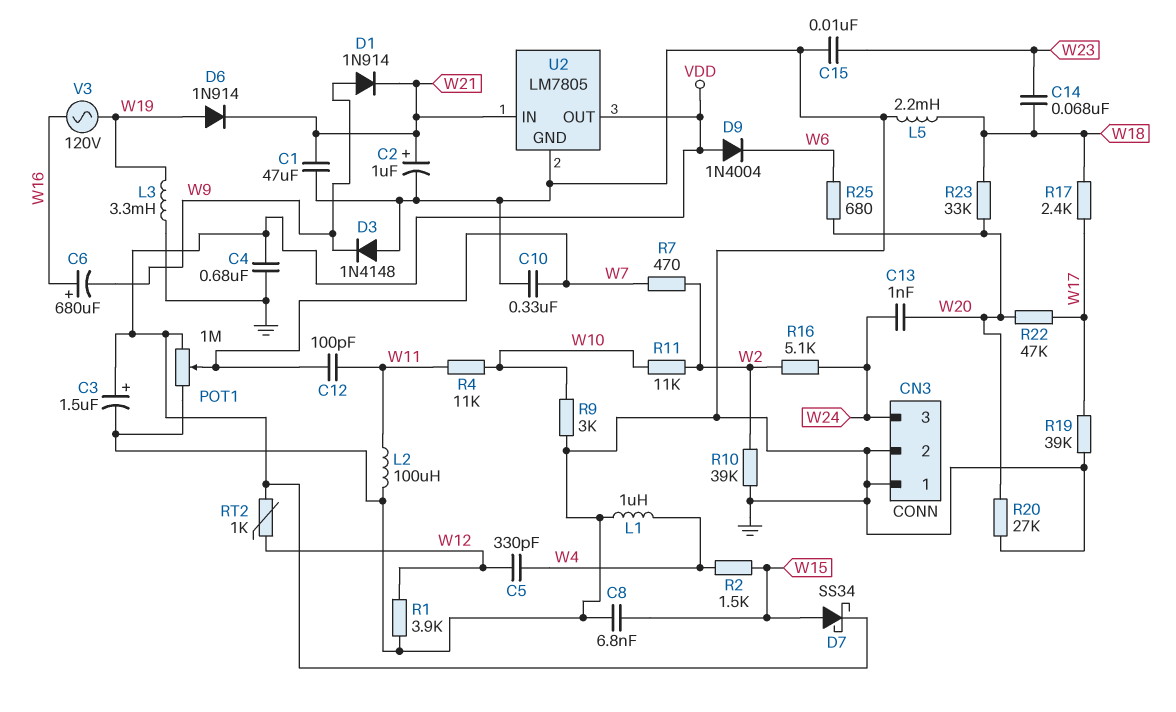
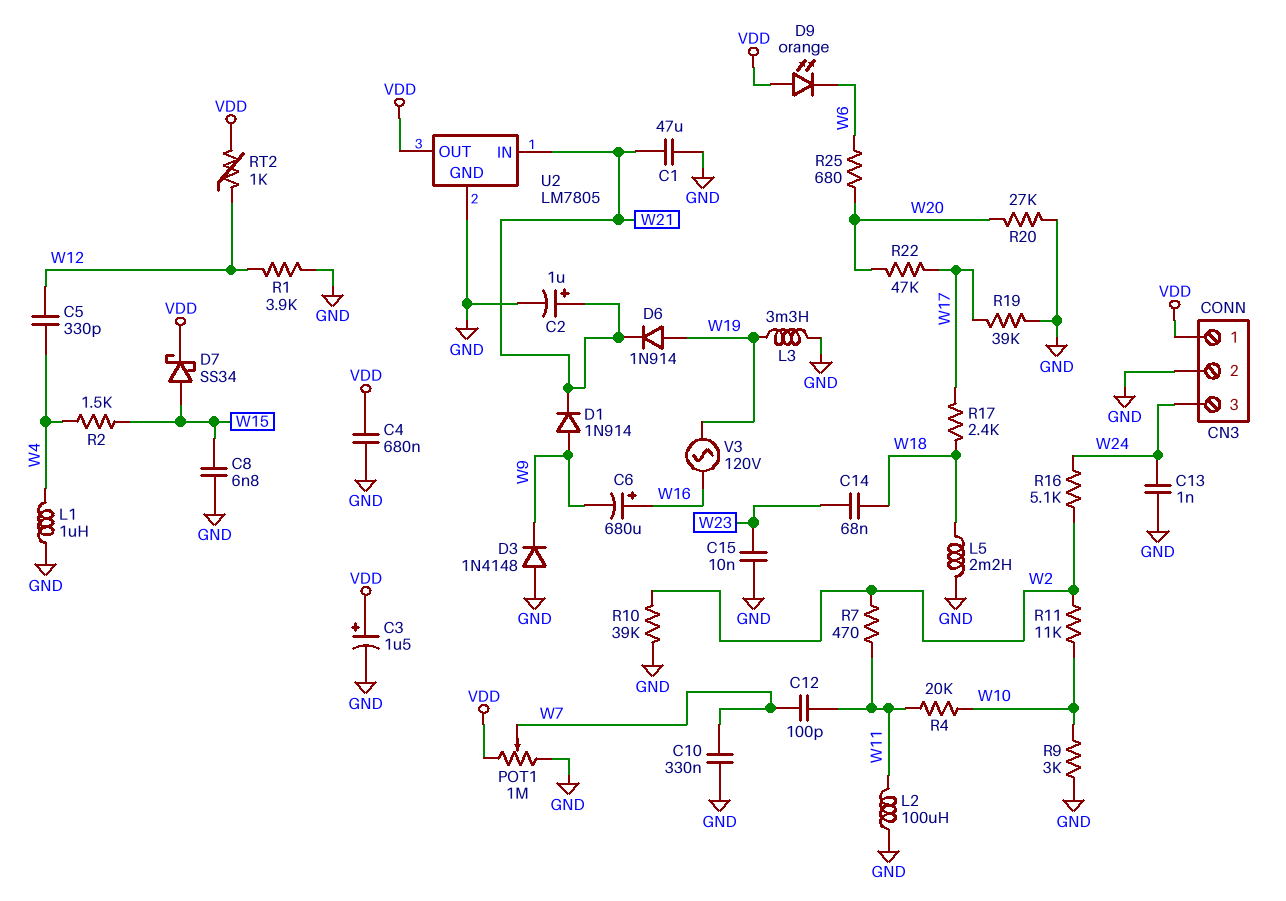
C13: 1nF (W20, W24) -> 1nF (GND, W24)
CN3 pin 1: GND -> VDD
D9: diode 1N4004 (A VDD, K W6) -> LED orange (A VDD, K W6)
R4: 11k (W10, W11) -> 20k (W10, W11)
R7: 470 (W2, W7) -> 470 (W2, W11)
R23: 33k (W18, W20) -> none

